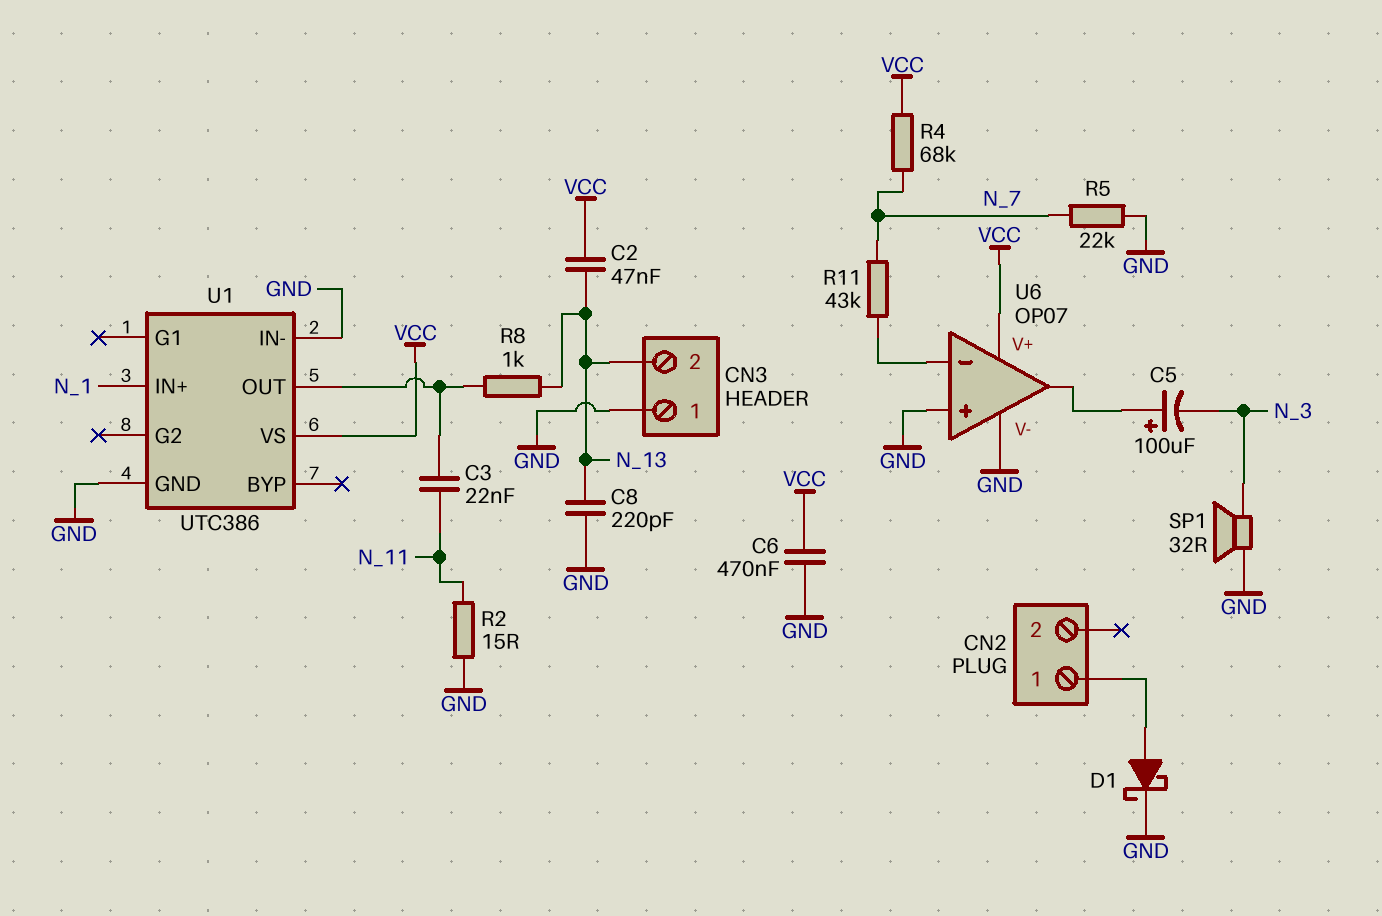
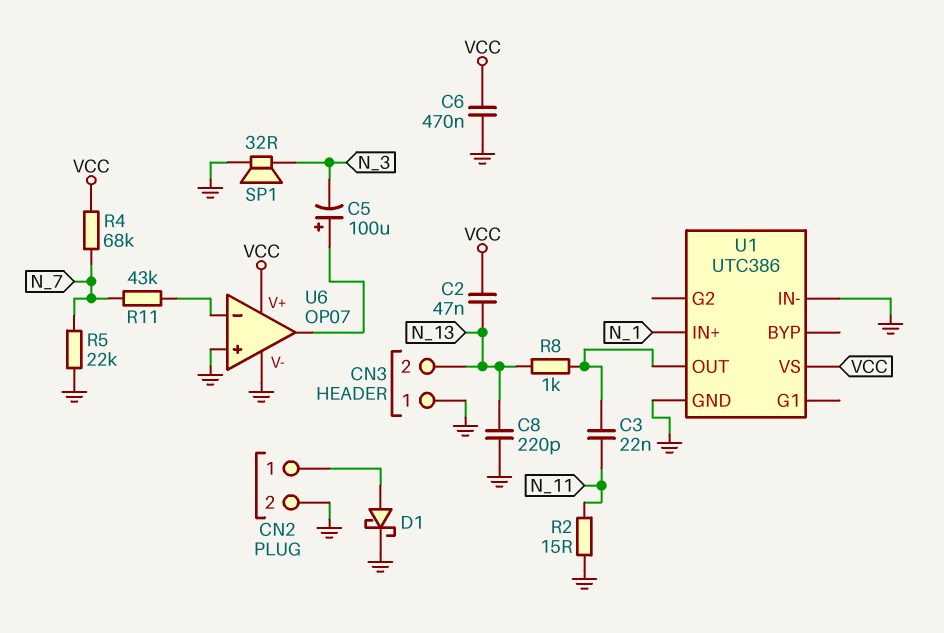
CN2 pin 2: none -> GND

